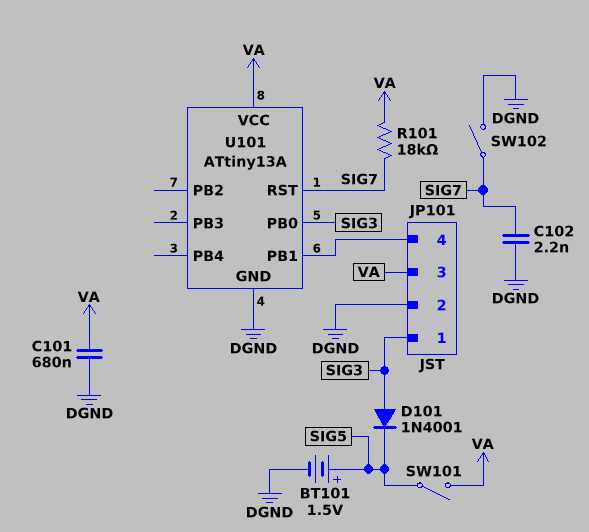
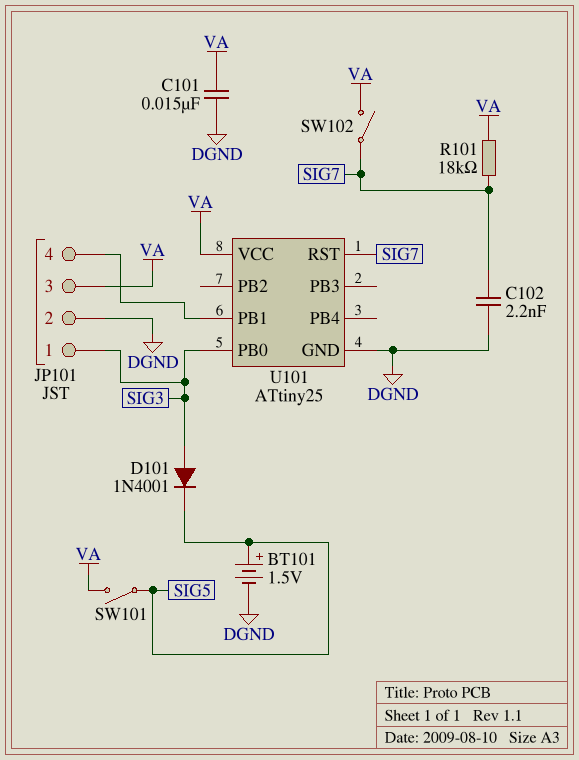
C101: 680nF (DGND, VA) -> 15nF (DGND, VA)
SW102: switch (DGND, SIG7) -> switch (SIG7, VA)
U101: ATtiny13A -> ATtiny25

